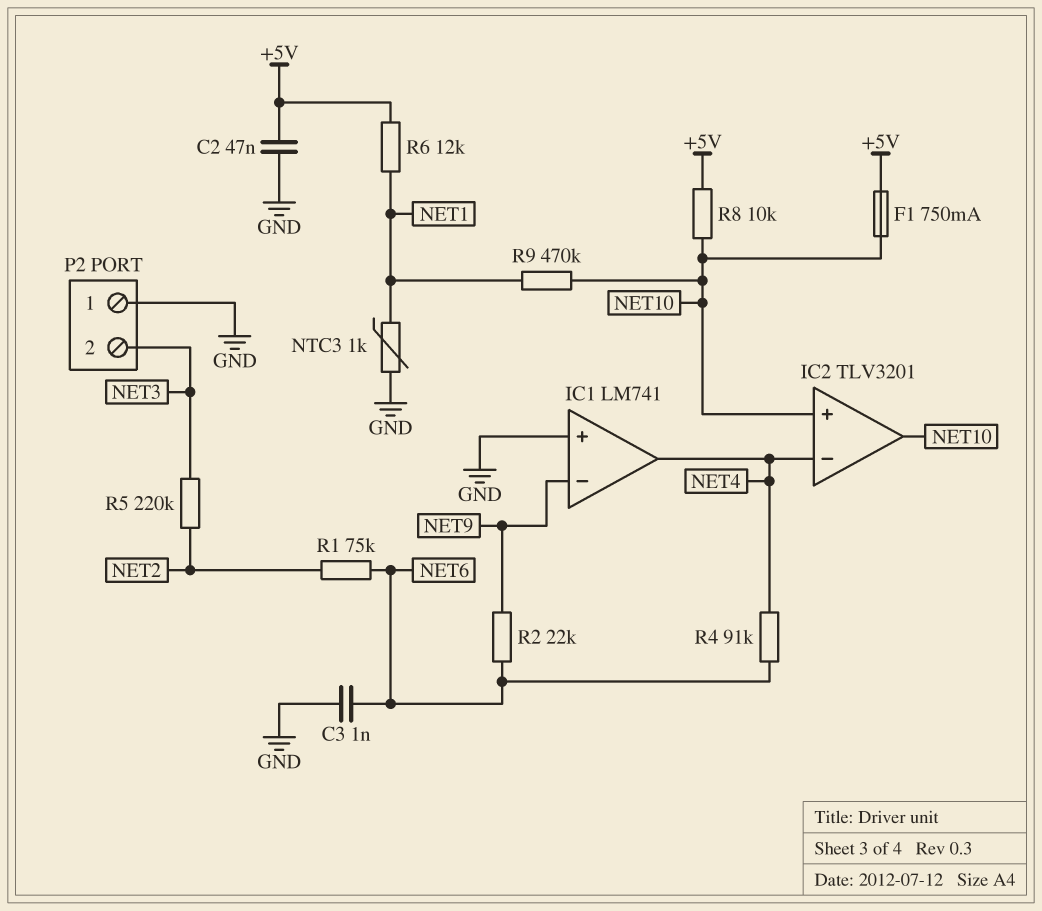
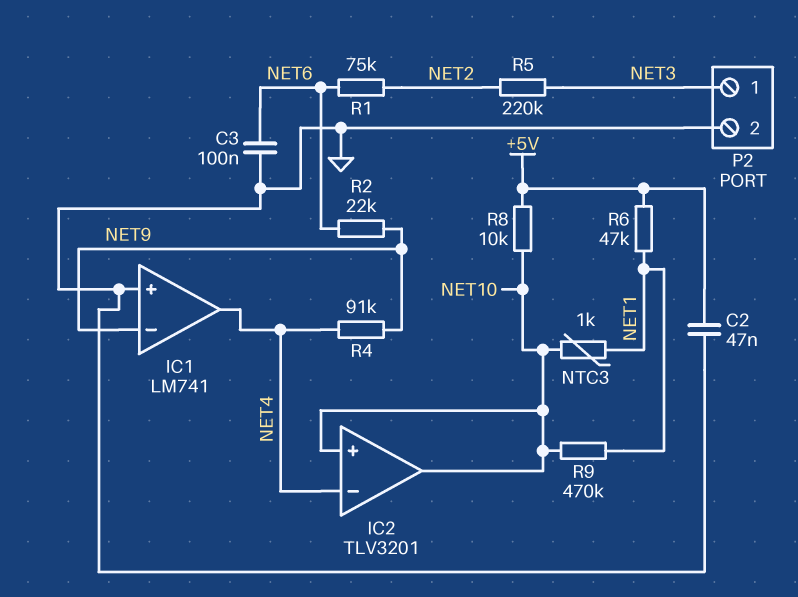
C3: 1nF (GND, NET6) -> 100nF (GND, NET6)
F1: 750mA (+5V, NET10) -> none
NTC3: 1k (GND, NET1) -> 1k (NET1, NET10)
P2 pin 1: GND -> NET3
P2 pin 2: NET3 -> GND
R4: 91k (NET4, NET6) -> 91k (NET4, NET9)
R6: 12k (+5V, NET1) -> 47k (+5V, NET1)

